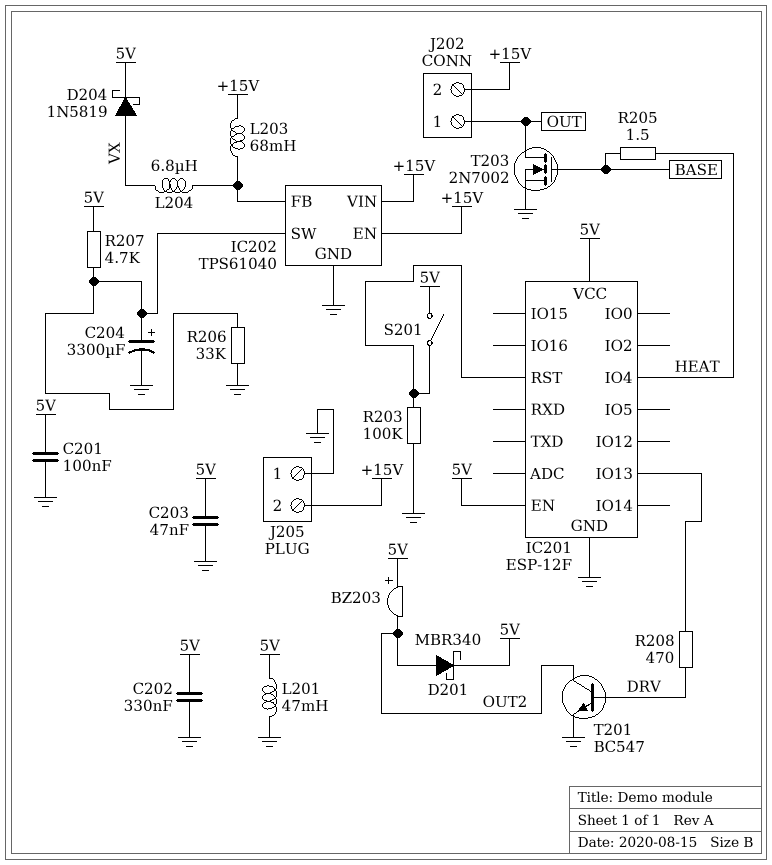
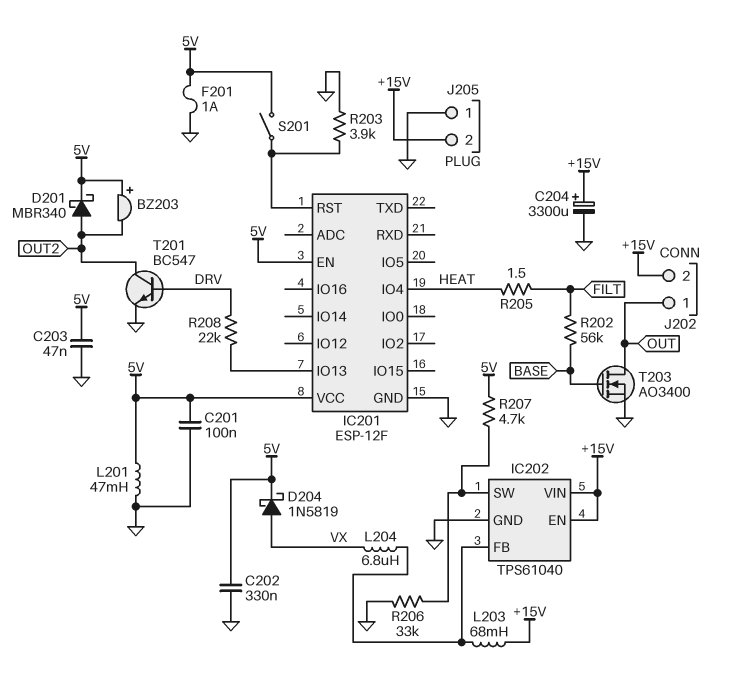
C204: 3300uF (plus IC202/SW, minus GND) -> 3300uF (plus +15V, minus GND)
F201: none -> 1A (5V, GND)
R202: none -> 56k (BASE, FILT)
R203: 100k (GND, IC201/RST) -> 3.9k (GND, IC201/RST)
R205: 1.5 (BASE, HEAT) -> 1.5 (FILT, HEAT)
R208: 470 (DRV, IC201/IO13) -> 22k (DRV, IC201/IO13)
T203: NMOS 2N7002 (G BASE, D OUT, S GND) -> NMOS AO3400 (G BASE, D OUT, S GND)

